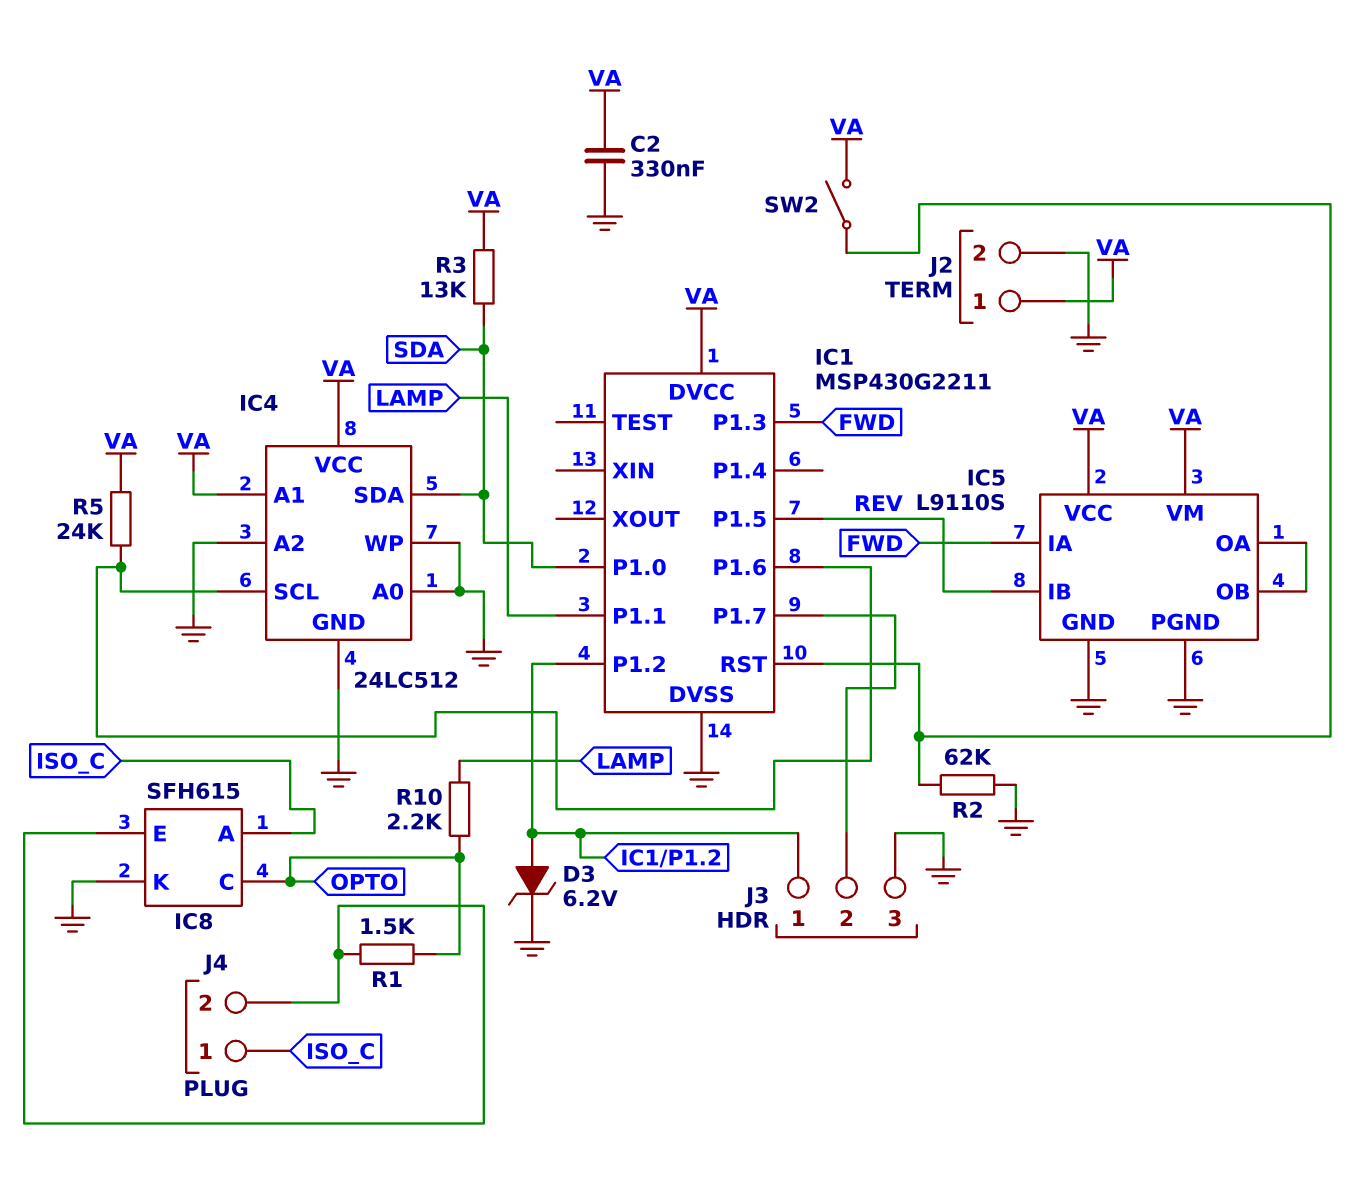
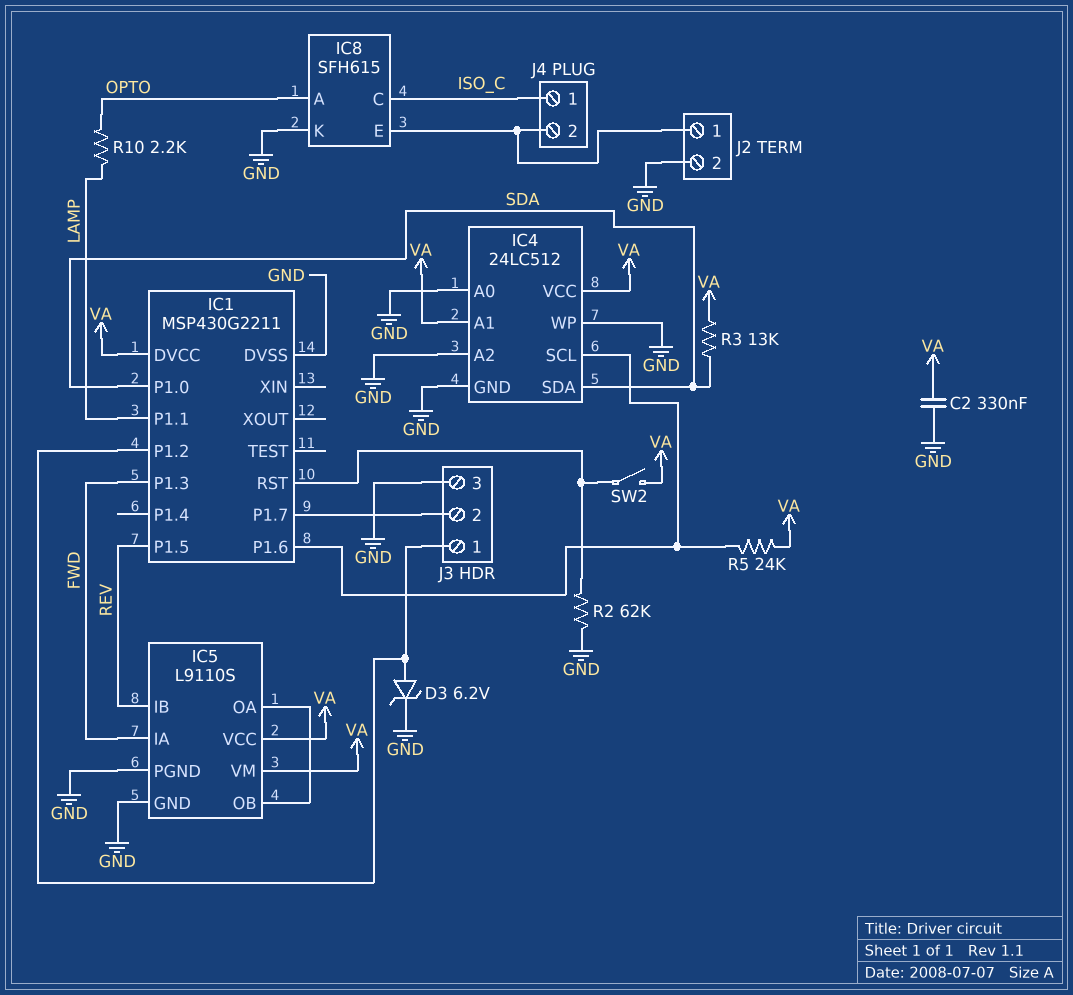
IC8 pin A: ISO_C -> OPTO
IC8 pin C: OPTO -> ISO_C
J2 pin 1: VA -> IC8/E
R1: 1.5k (IC8/E, OPTO) -> none

